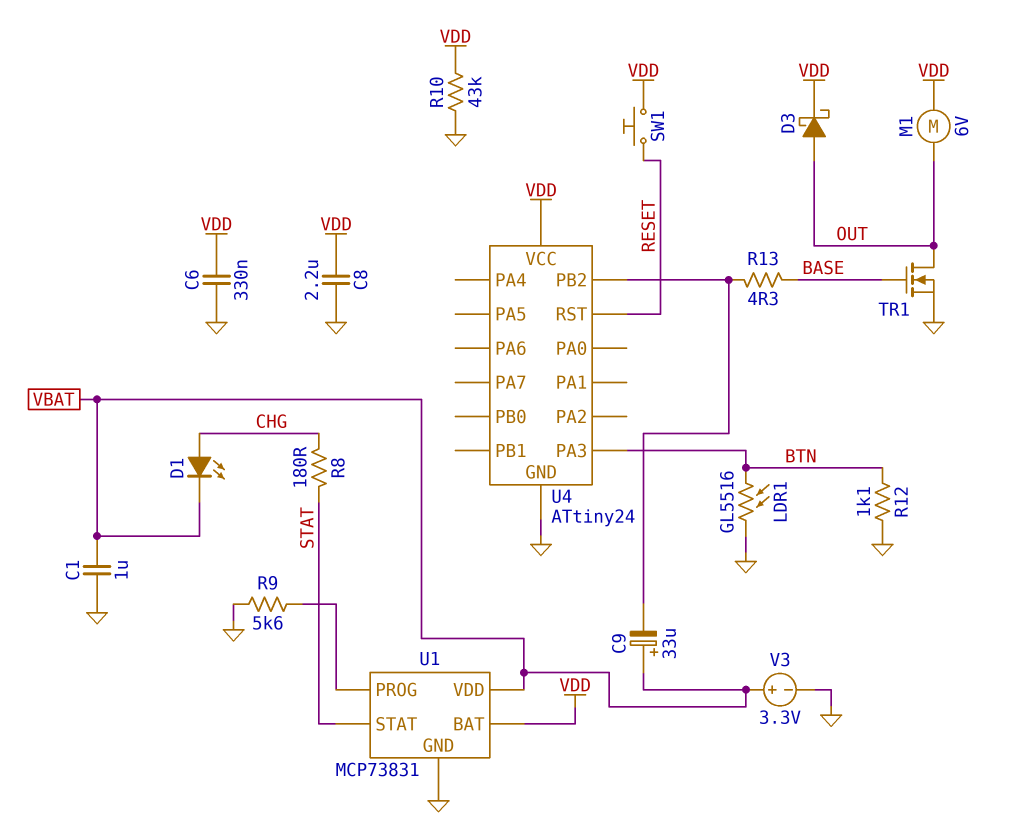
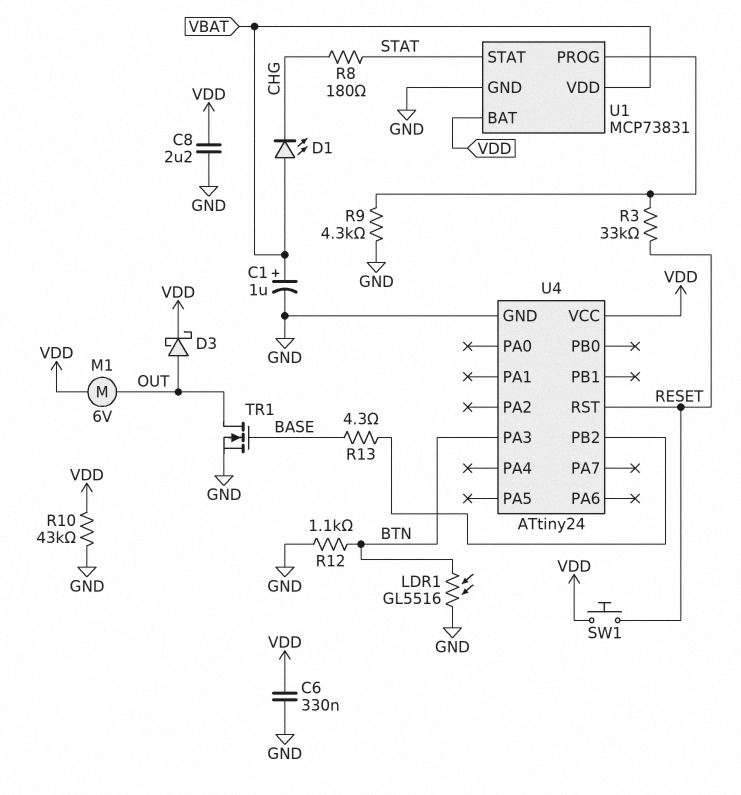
C1: 1uF (GND, VBAT) -> 1uF (plus VBAT, minus GND)
C9: 33uF (plus VBAT, minus U4/PB2) -> none
D1: LED (A CHG, K VBAT) -> LED (A VBAT, K CHG)
R3: none -> 33k (RESET, U1/PROG)
R9: 5.6k (GND, U1/PROG) -> 4.3k (GND, U1/PROG)
V3: 3.3V (plus VBAT, minus GND) -> none

